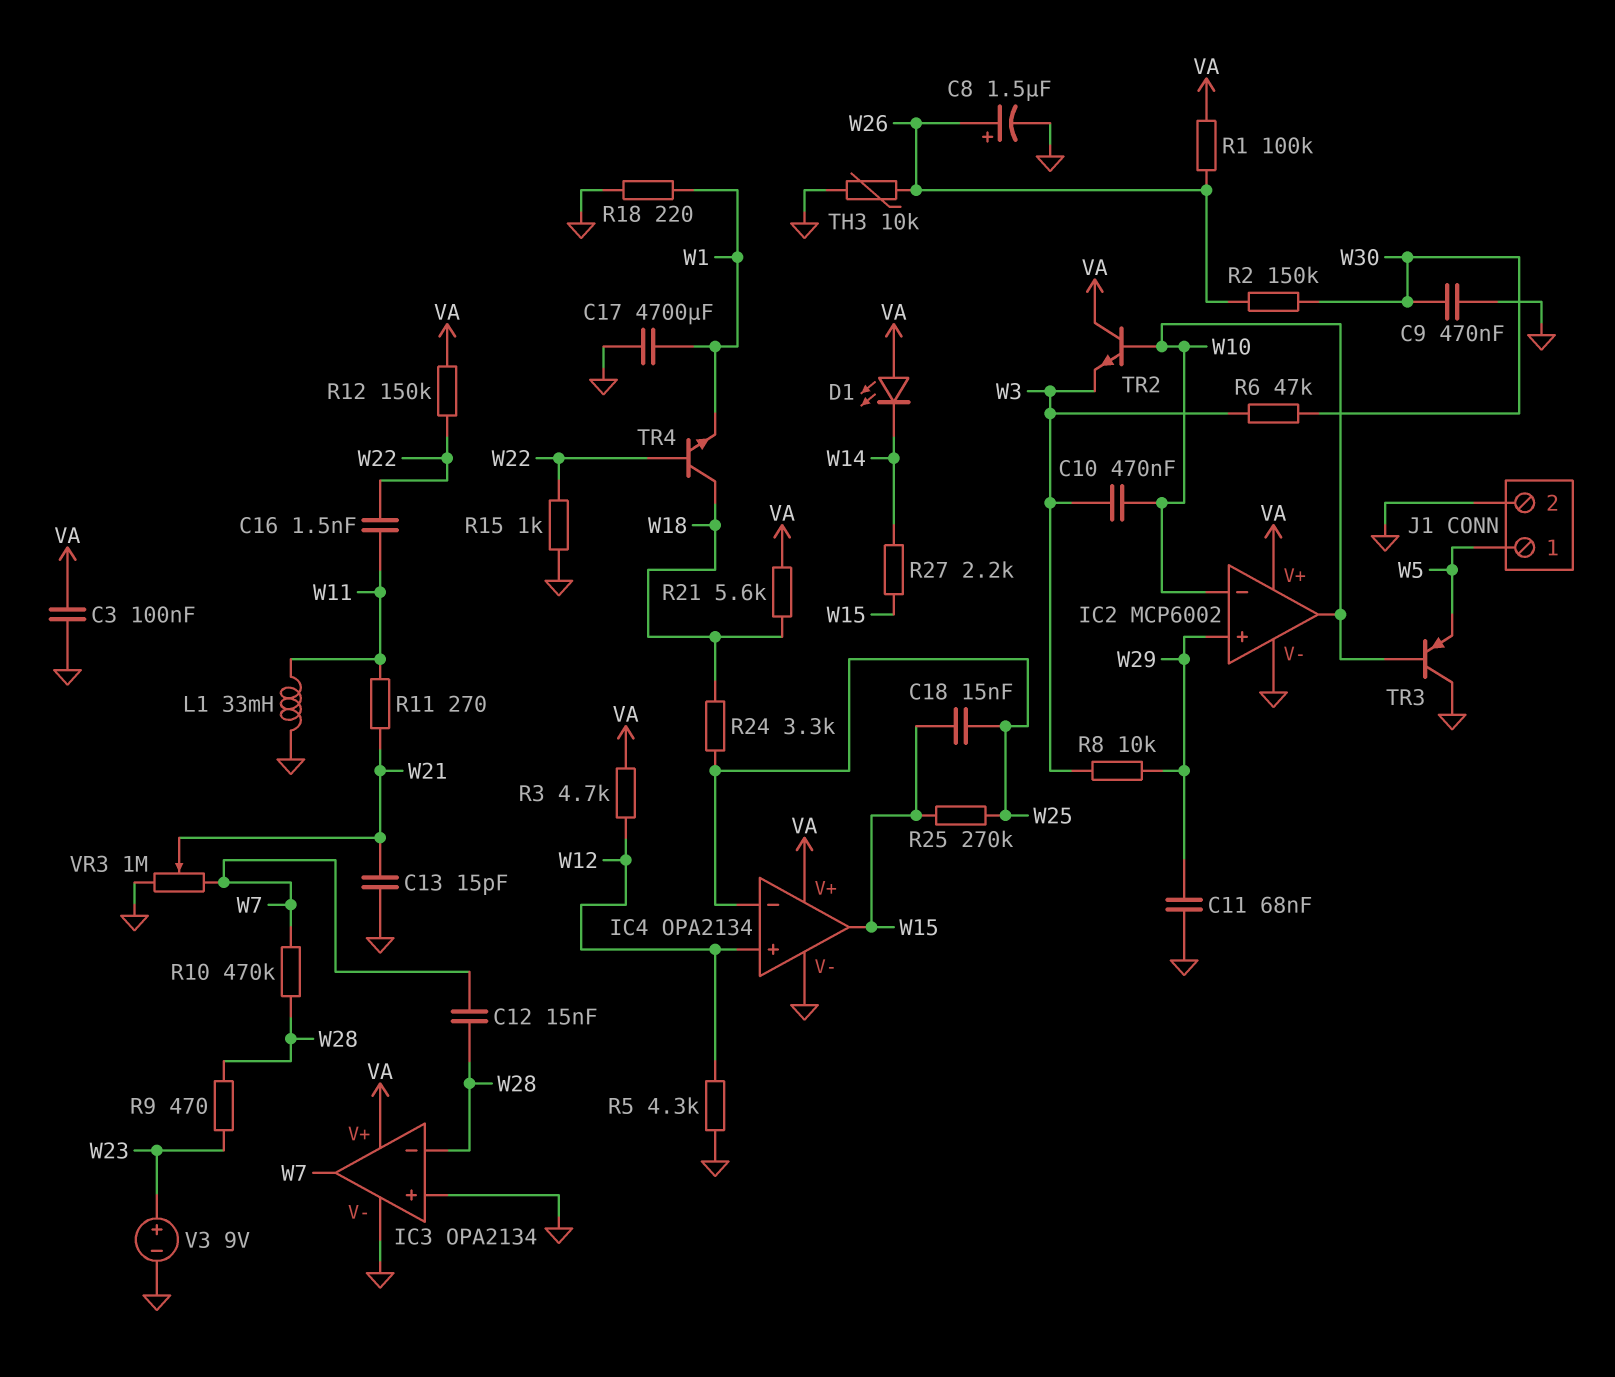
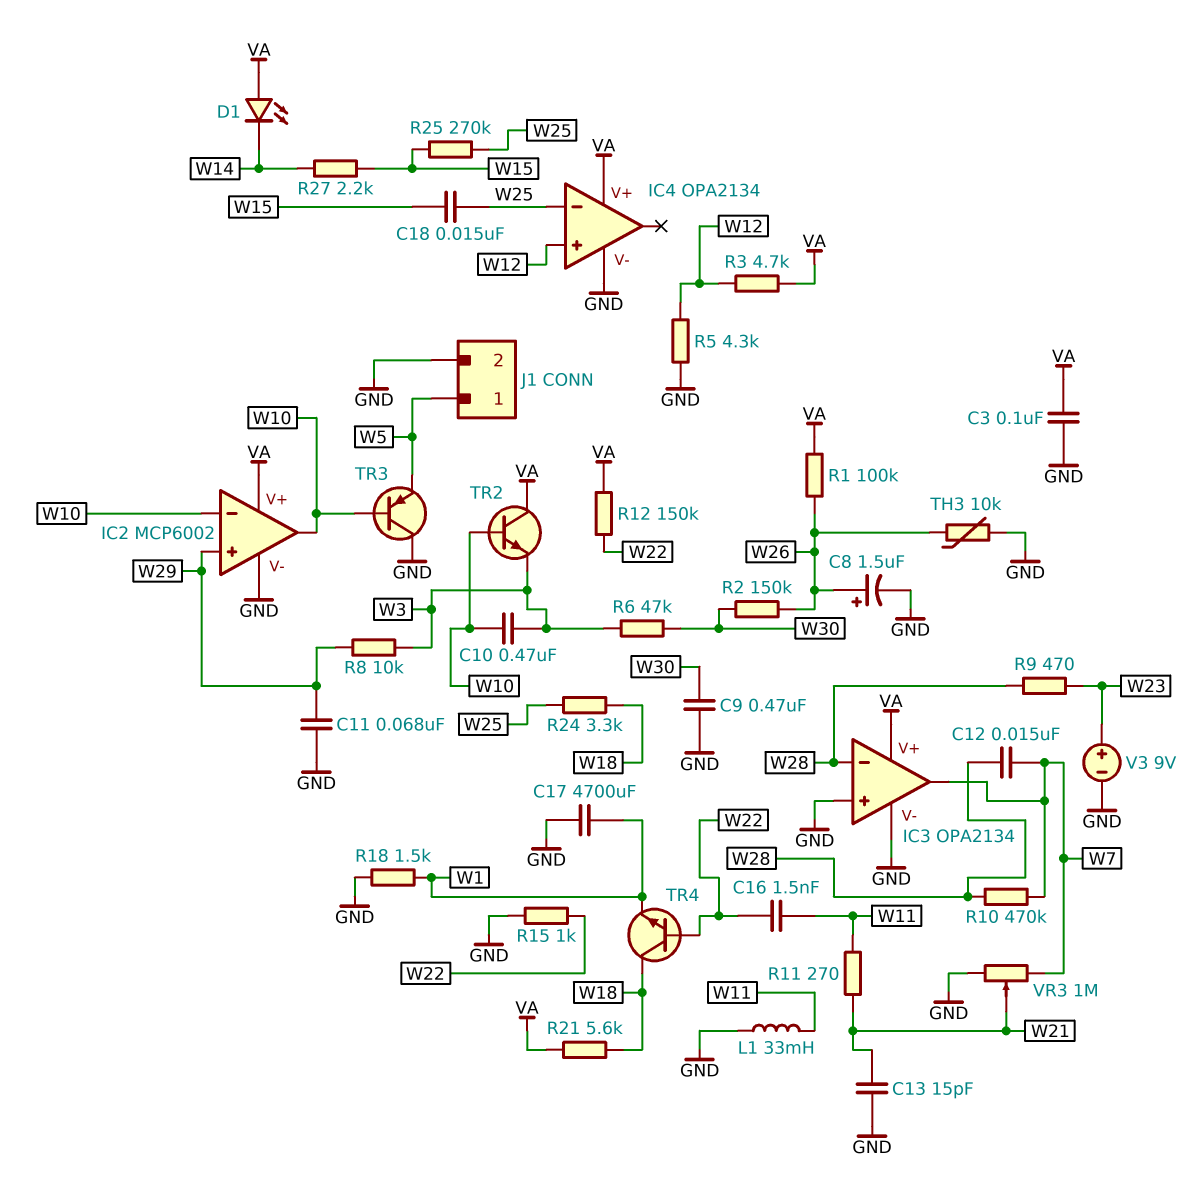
IC4 pin out: W15 -> none
R18: 220 (GND, W1) -> 1.5k (GND, W1)

